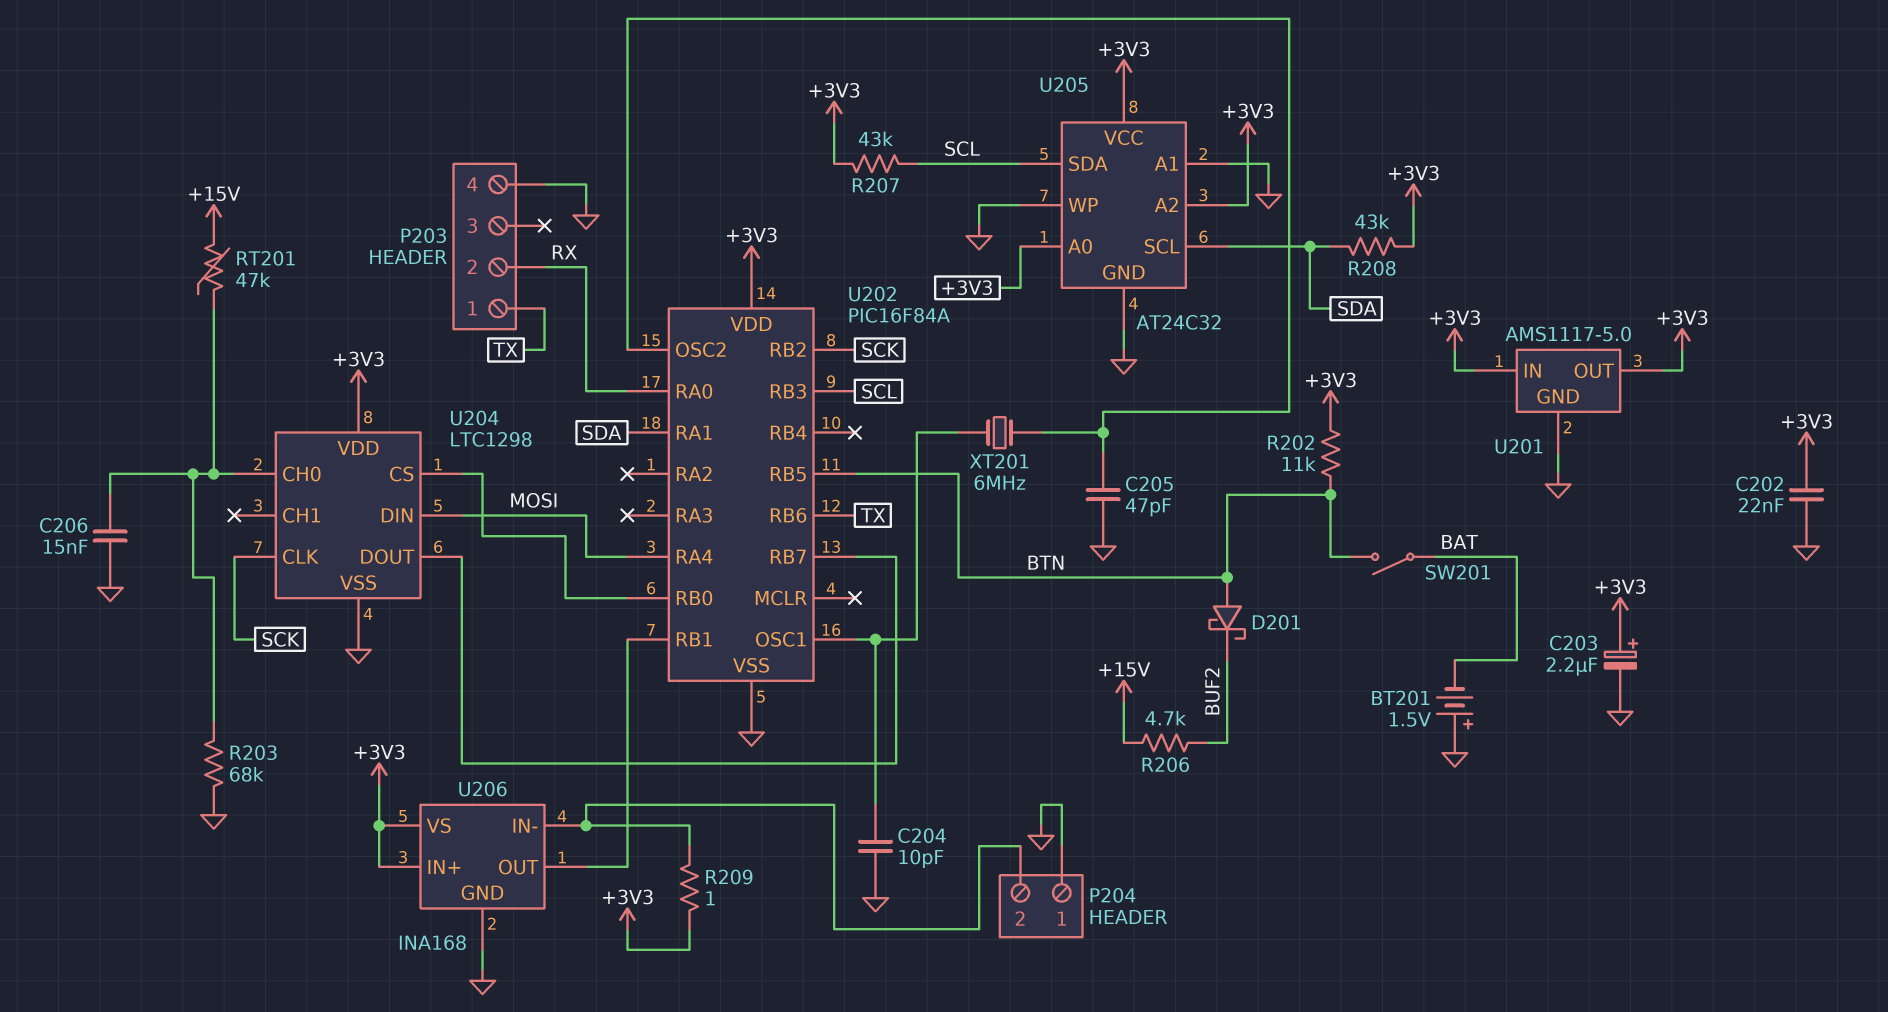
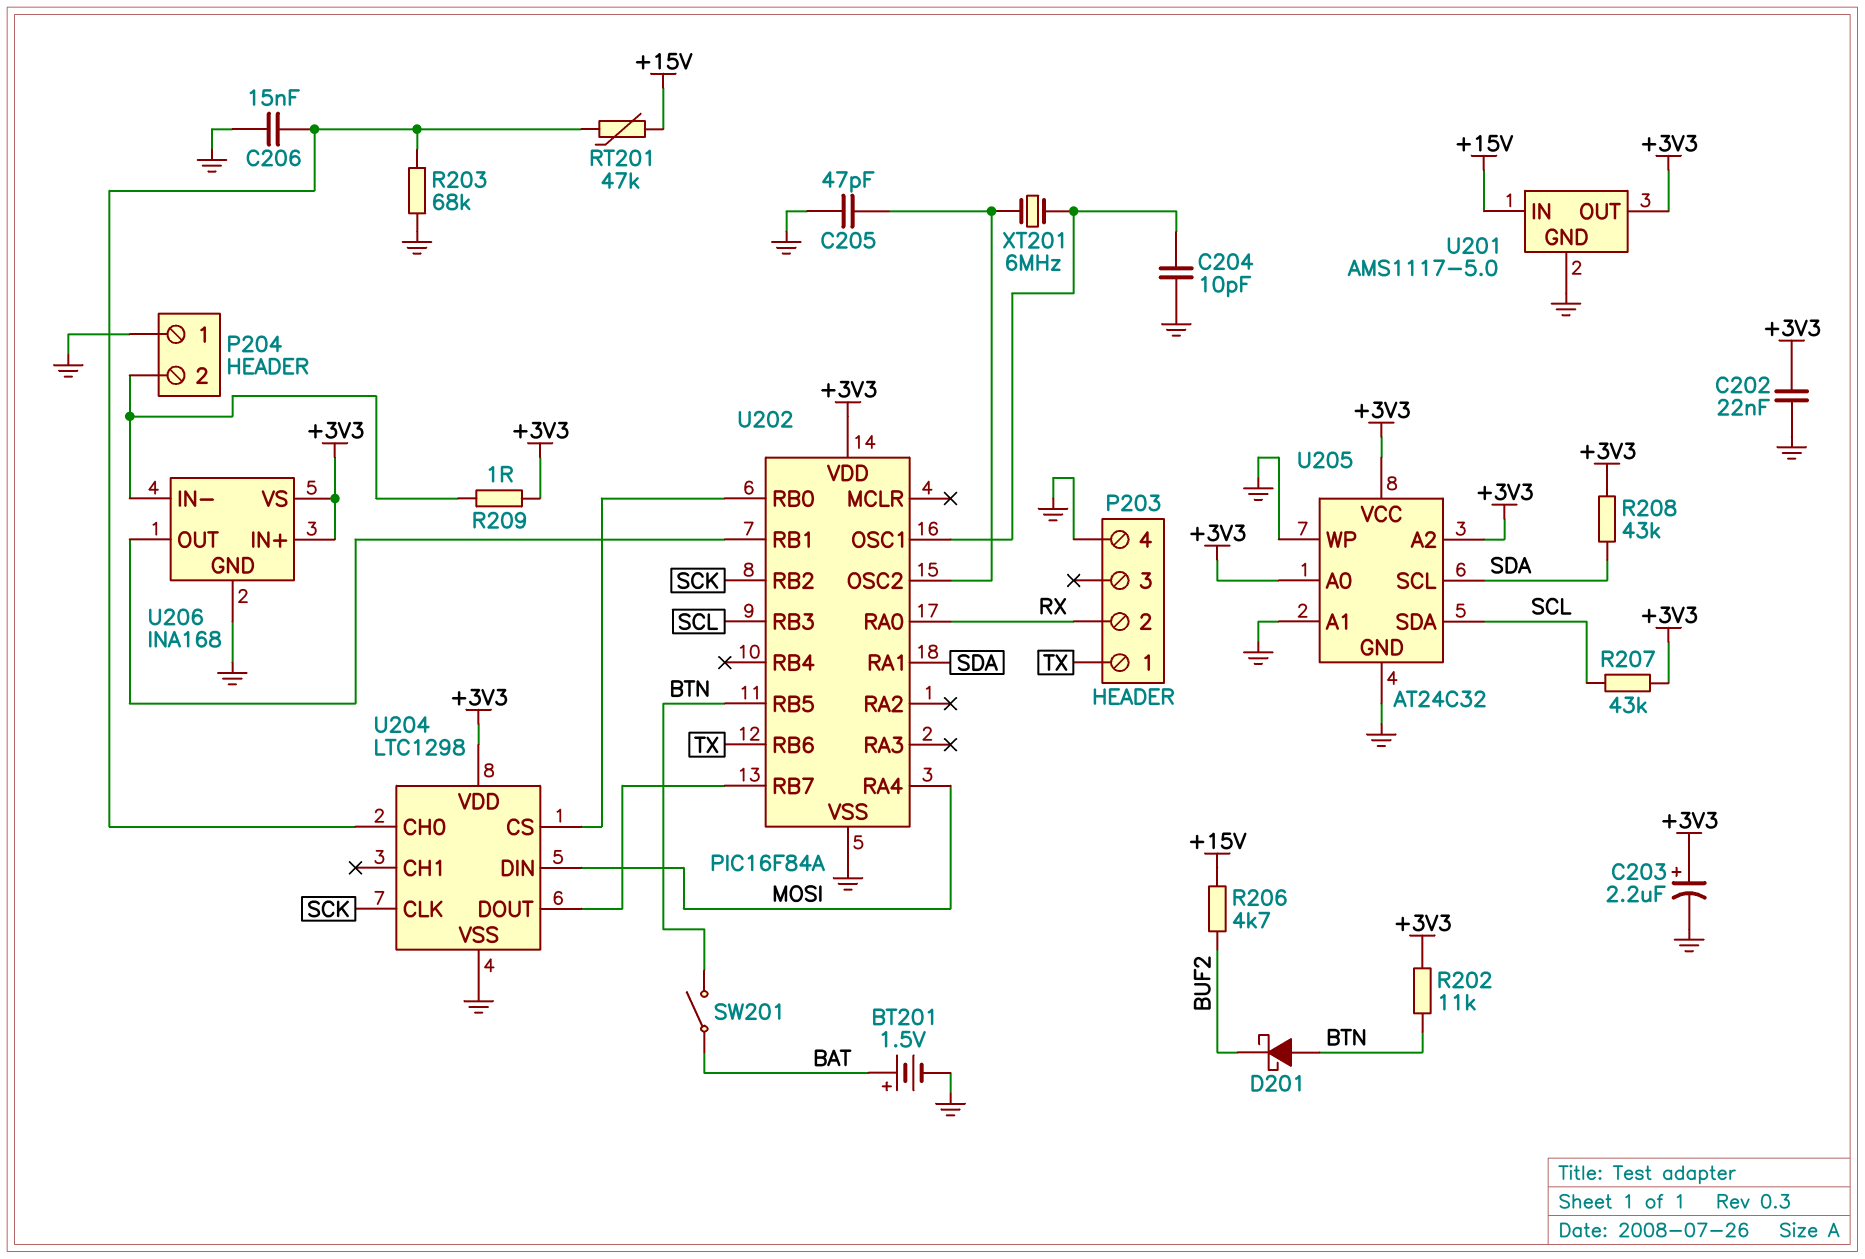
BT201: 1.5V (plus GND, minus BAT) -> 1.5V (plus BAT, minus GND)
U201 pin IN: +3V3 -> +15V

